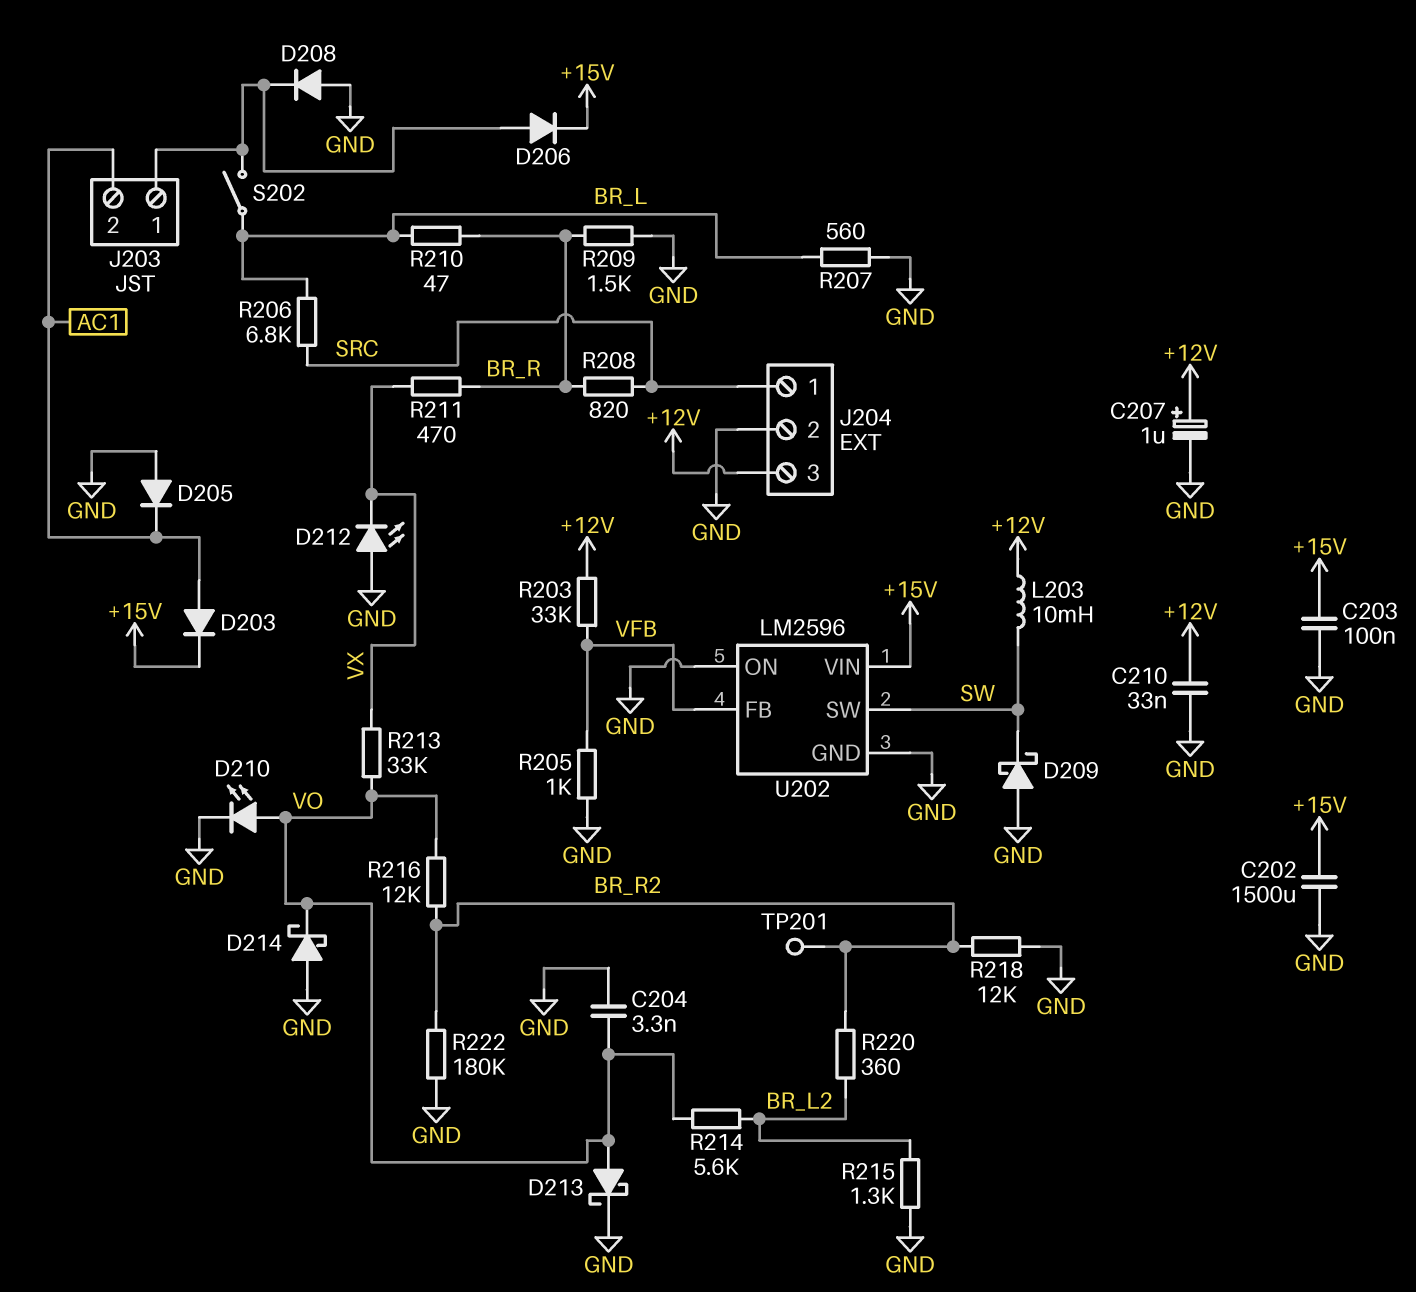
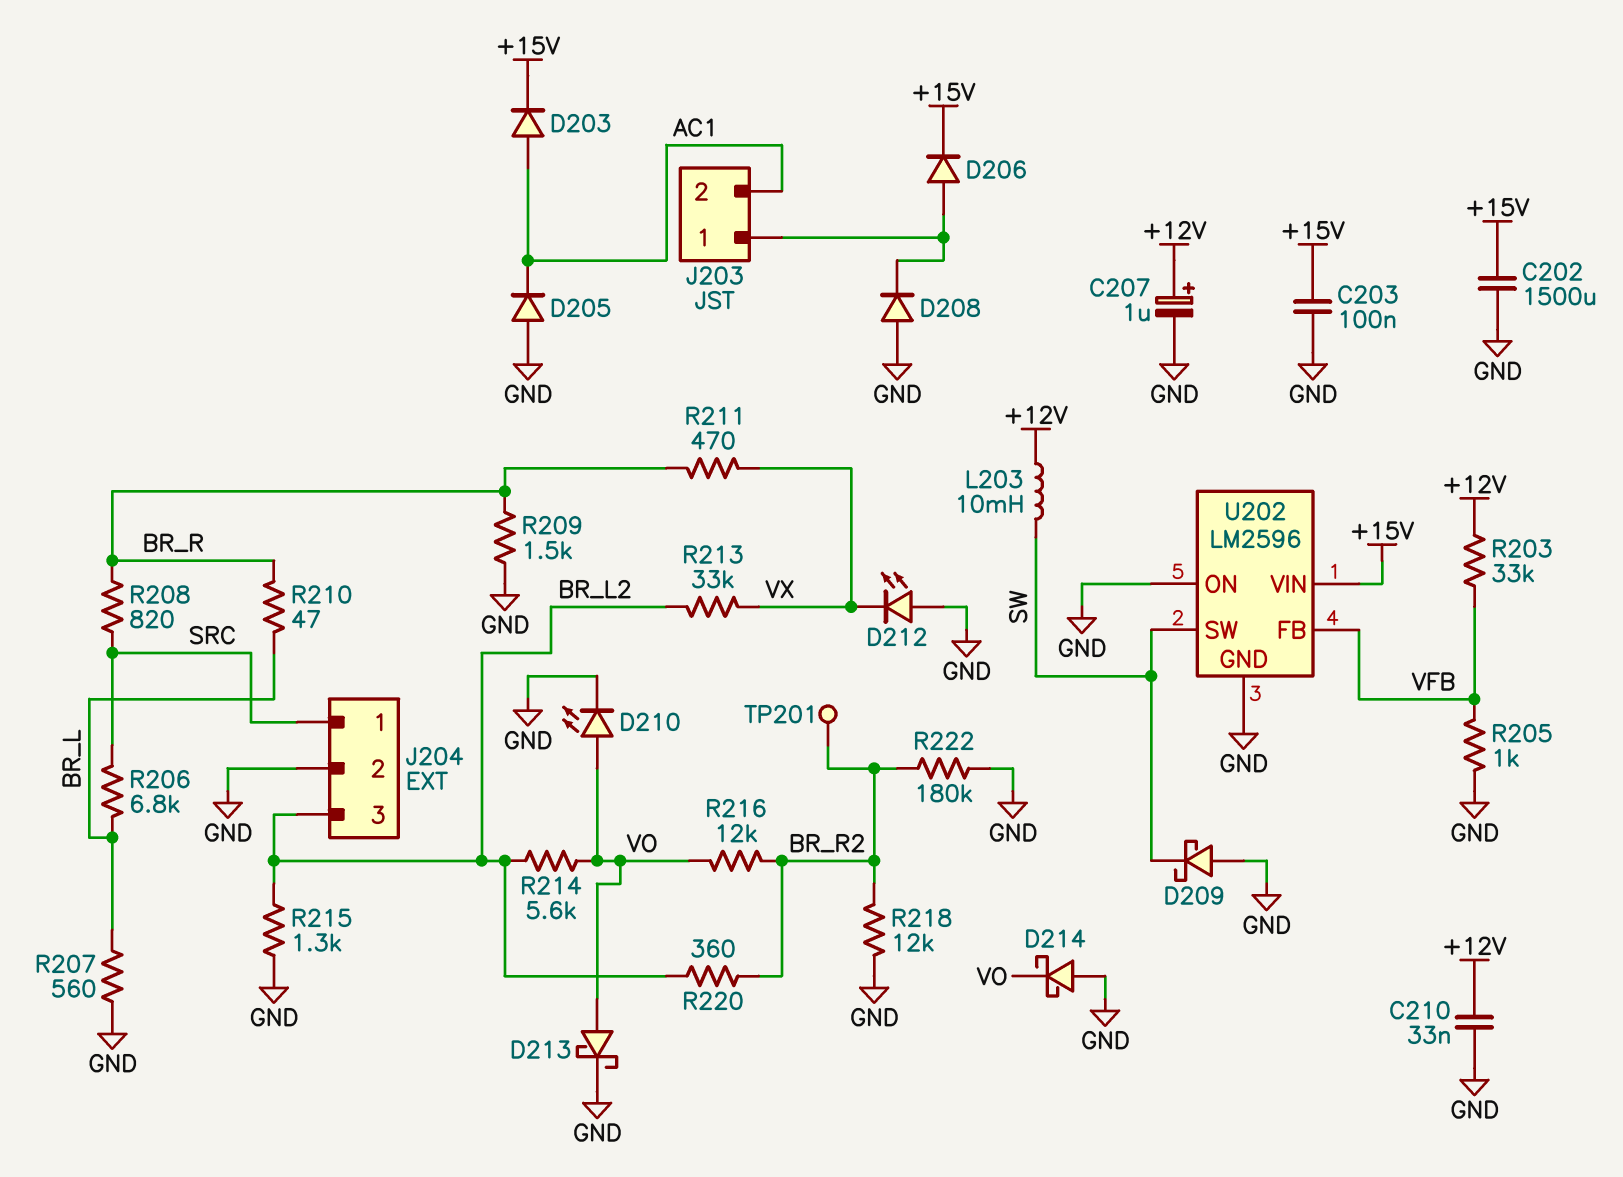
C204: 3.3nF (GND, VO) -> none
J204 pin 3: +12V -> BR_L2
R213: 33k (VO, VX) -> 33k (BR_L2, VX)
S202: switch (BR_L, J203/1) -> none

